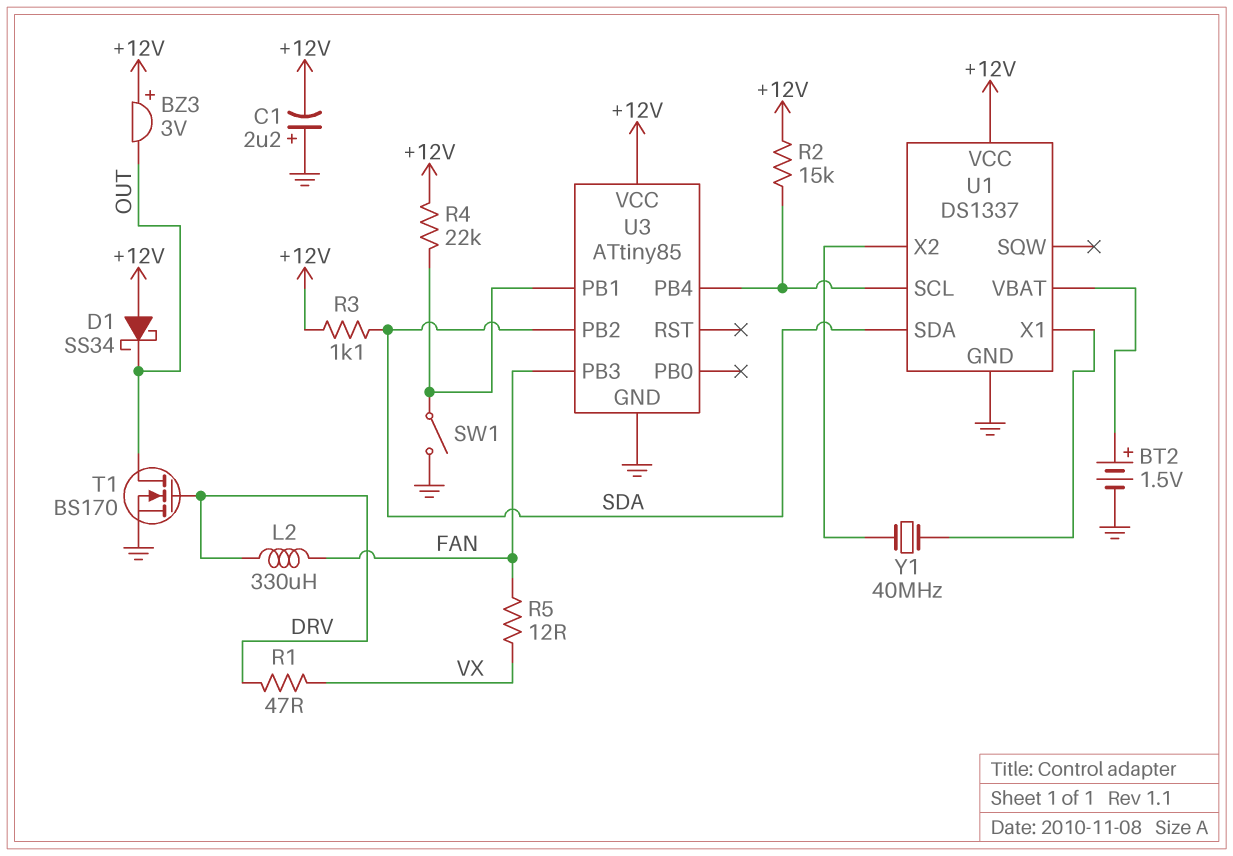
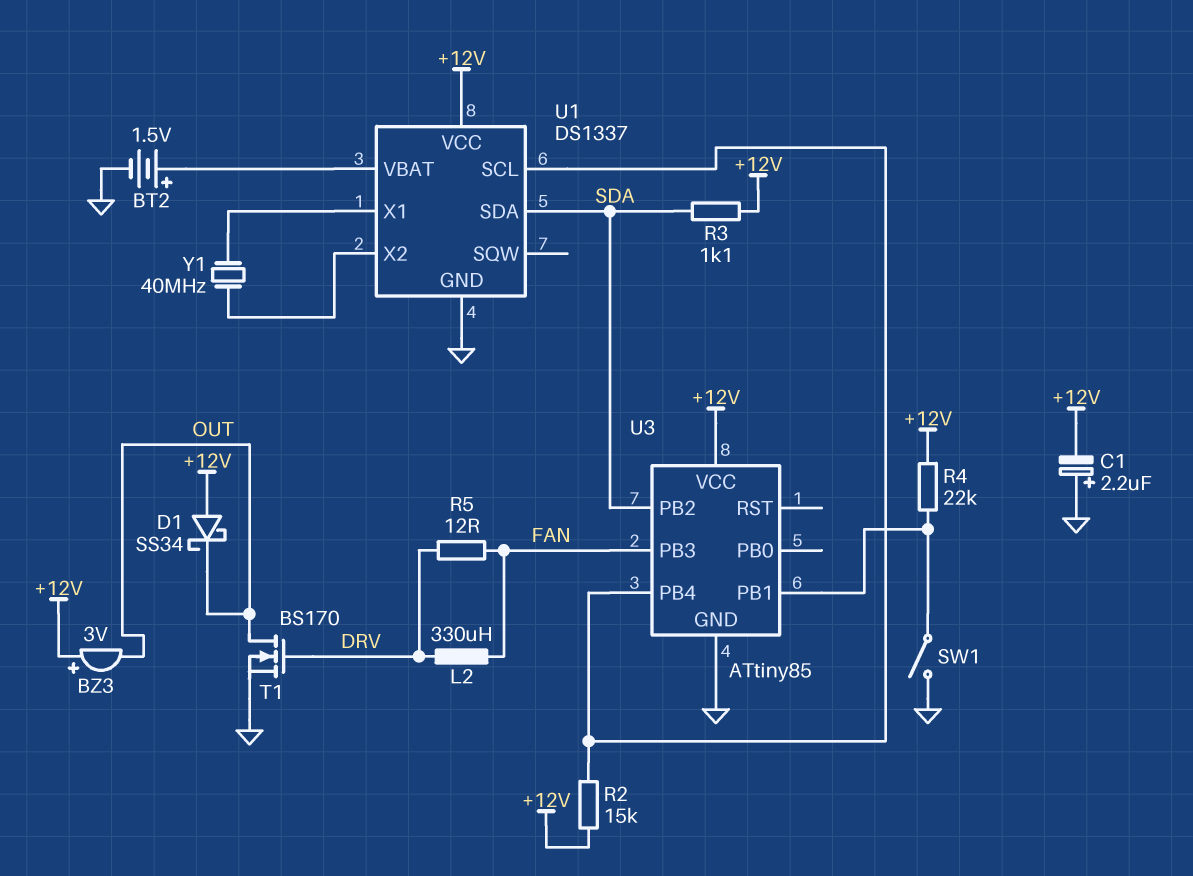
R1: 47 (DRV, VX) -> none
R5: 12 (FAN, VX) -> 12 (DRV, FAN)

